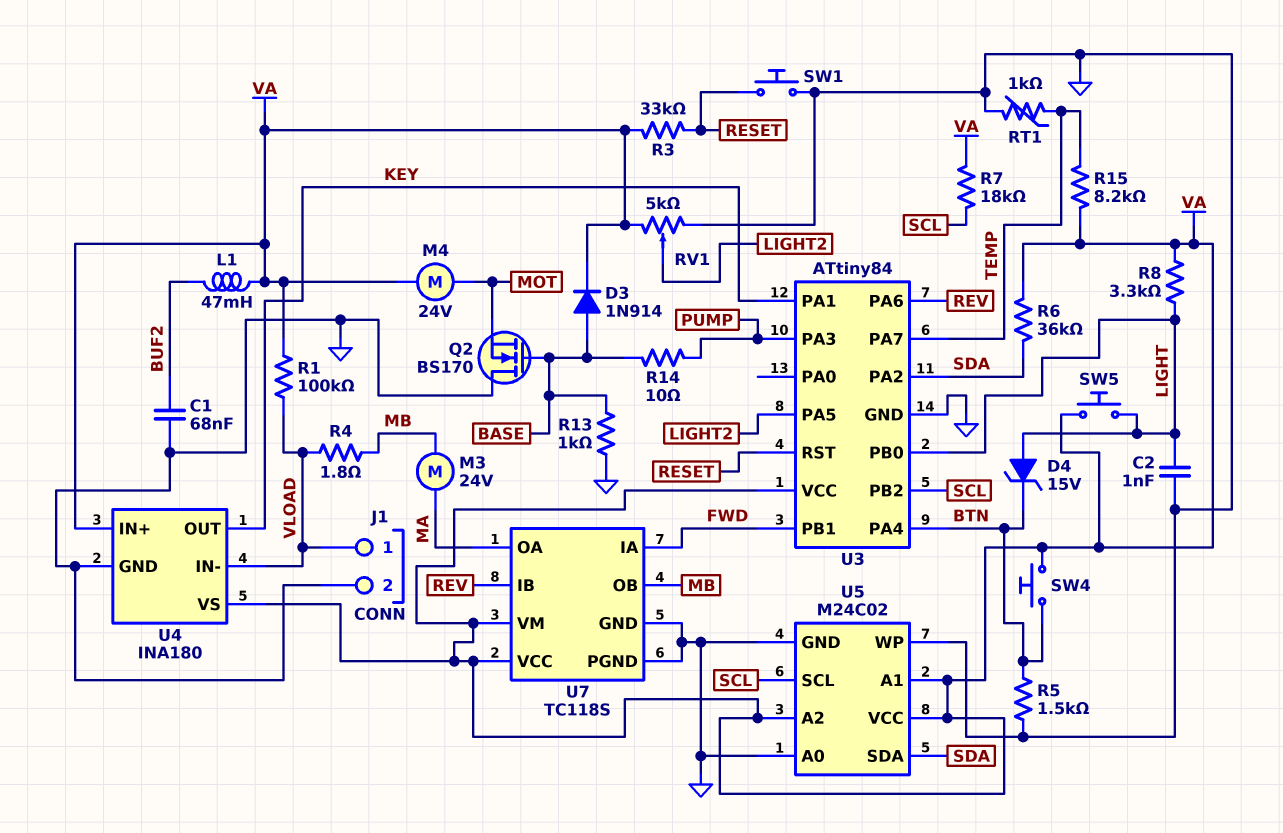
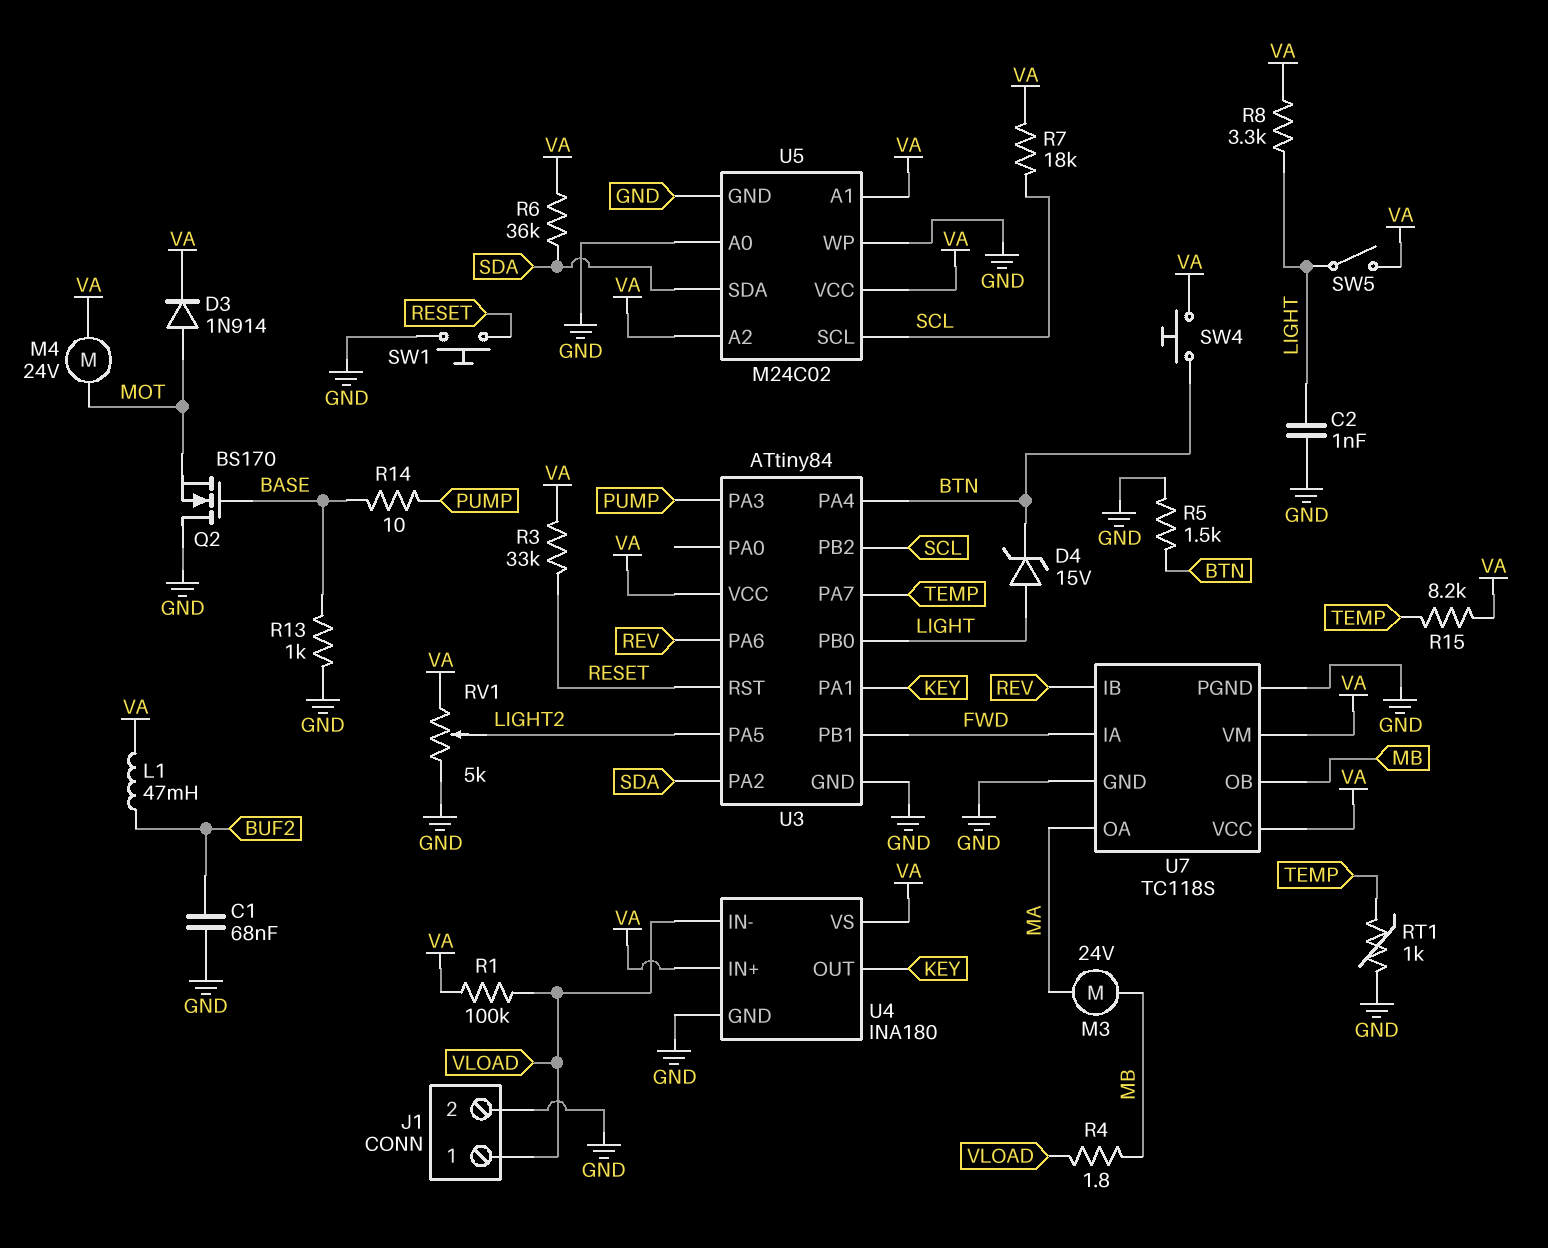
D3: diode 1N914 (A BASE, K VA) -> diode 1N914 (A MOT, K VA)
SW5: button (LIGHT, VA) -> switch (LIGHT, VA)

